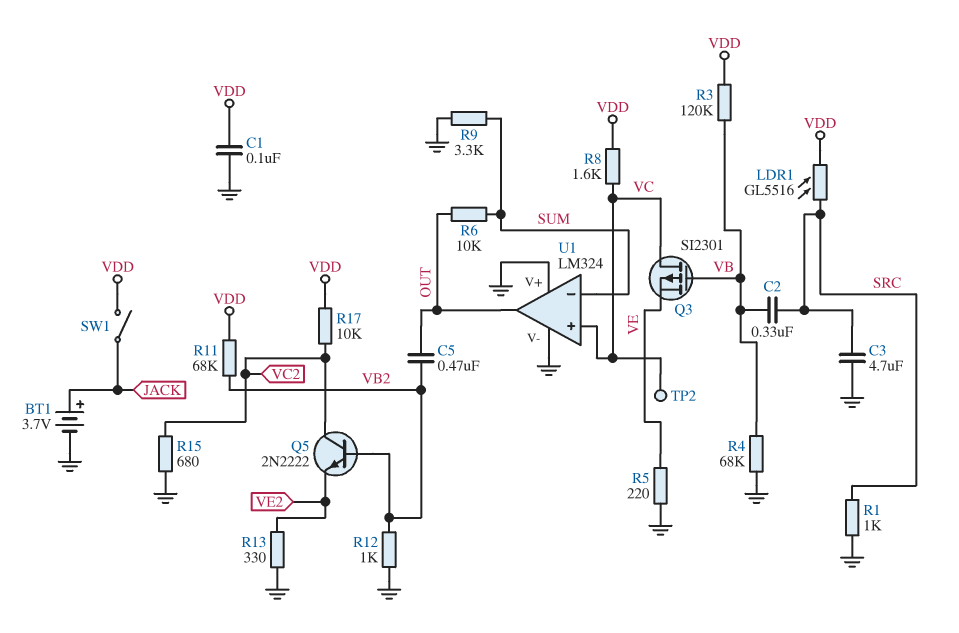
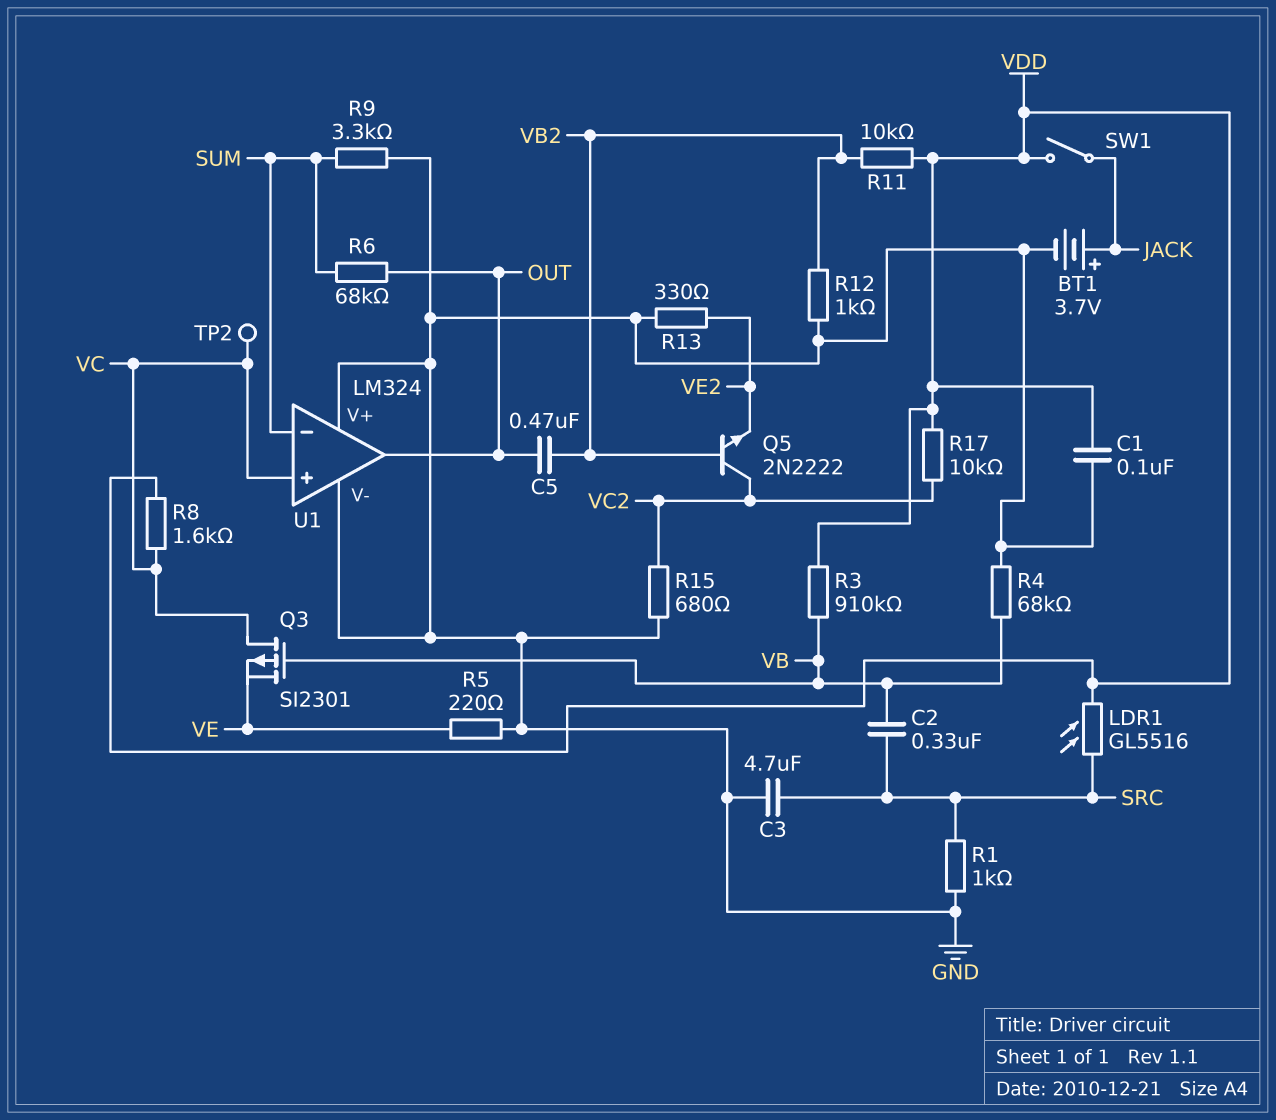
R3: 120k (VB, VDD) -> 910k (VB, VDD)
R6: 10k (OUT, SUM) -> 68k (OUT, SUM)
R11: 68k (VB2, VDD) -> 10k (VB2, VDD)

